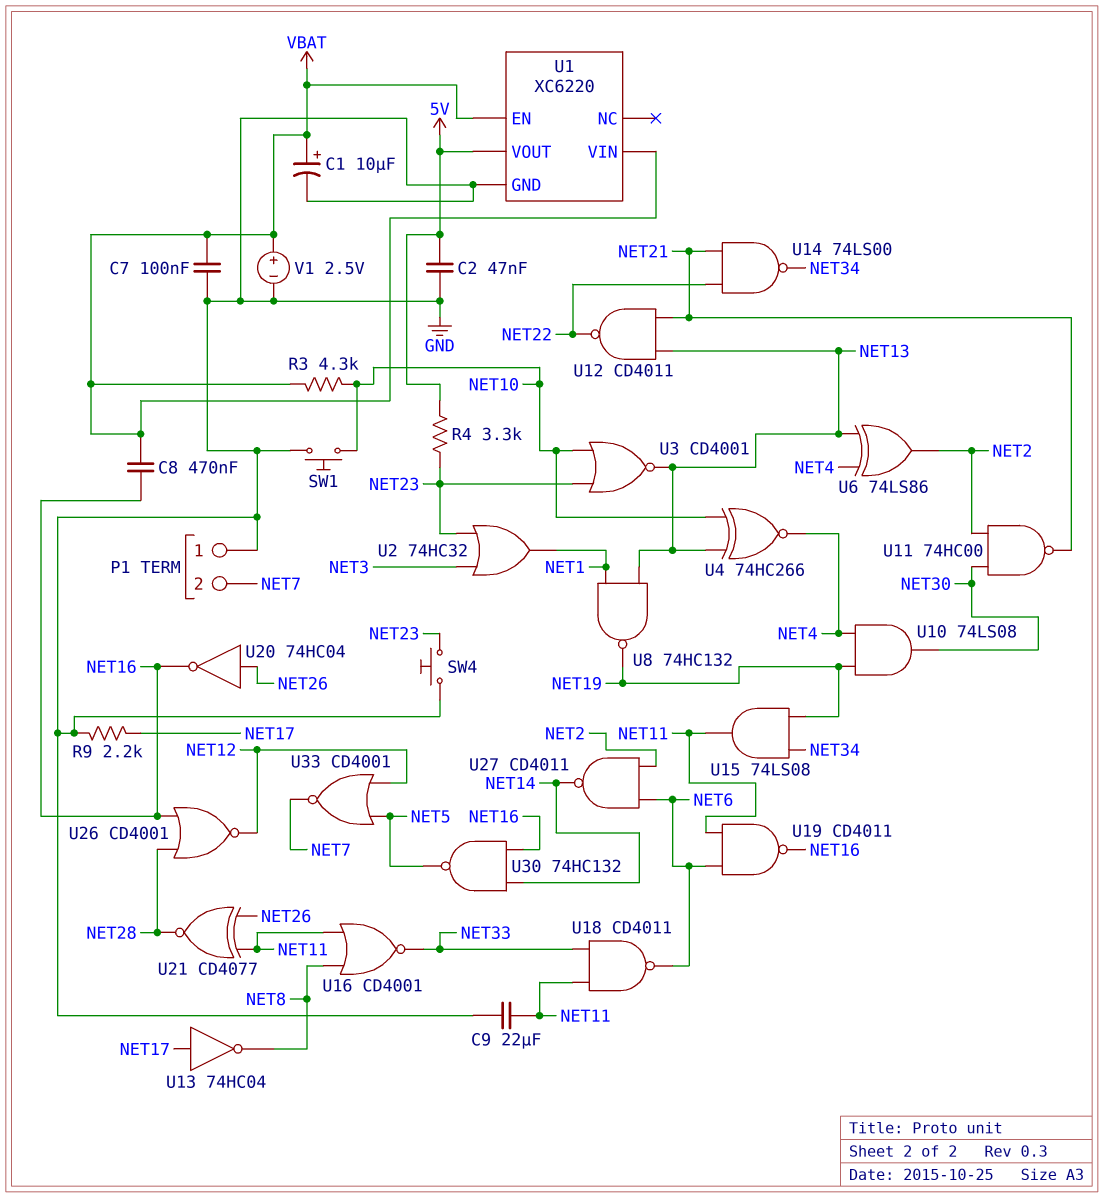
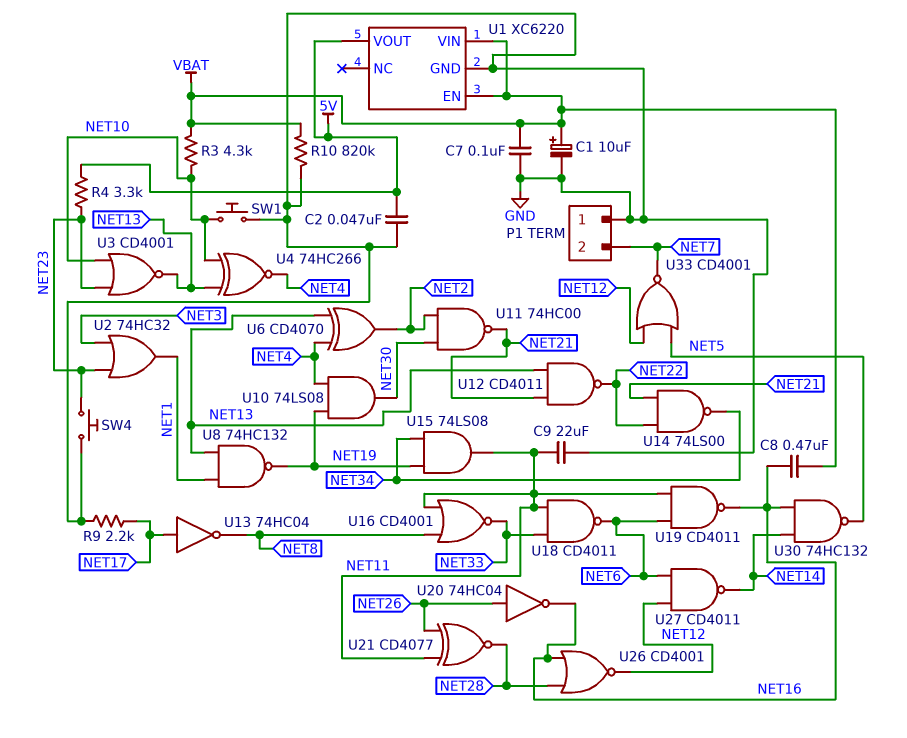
R10: none -> 820k (GND, VBAT)
U6: XOR 74LS86 (in NET4, in NET13, out NET2) -> XOR CD4070 (in NET4, in NET13, out NET2)
U27: NAND CD4011 (in NET2, in NET6, out NET14) -> NAND CD4011 (in NET6, in NET12, out NET14)
V1: 2.5V (plus VBAT, minus GND) -> none

